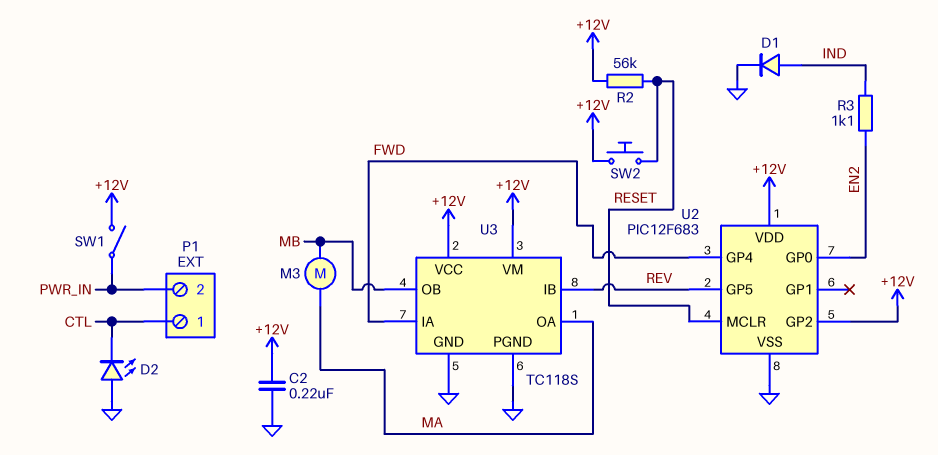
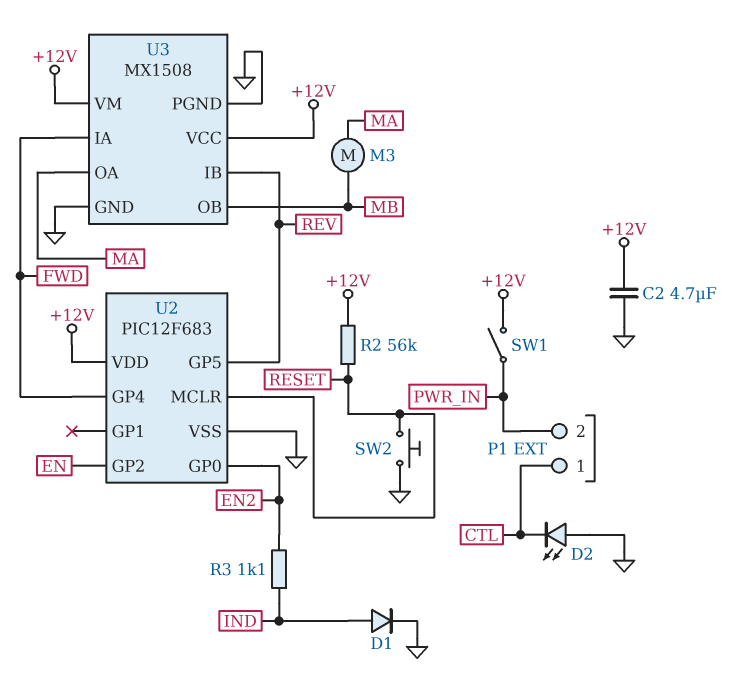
C2: 220nF (+12V, GND) -> 4.7uF (+12V, GND)
SW2: button (+12V, RESET) -> button (GND, RESET)
U2 pin GP2: +12V -> EN
U3: TC118S -> MX1508

